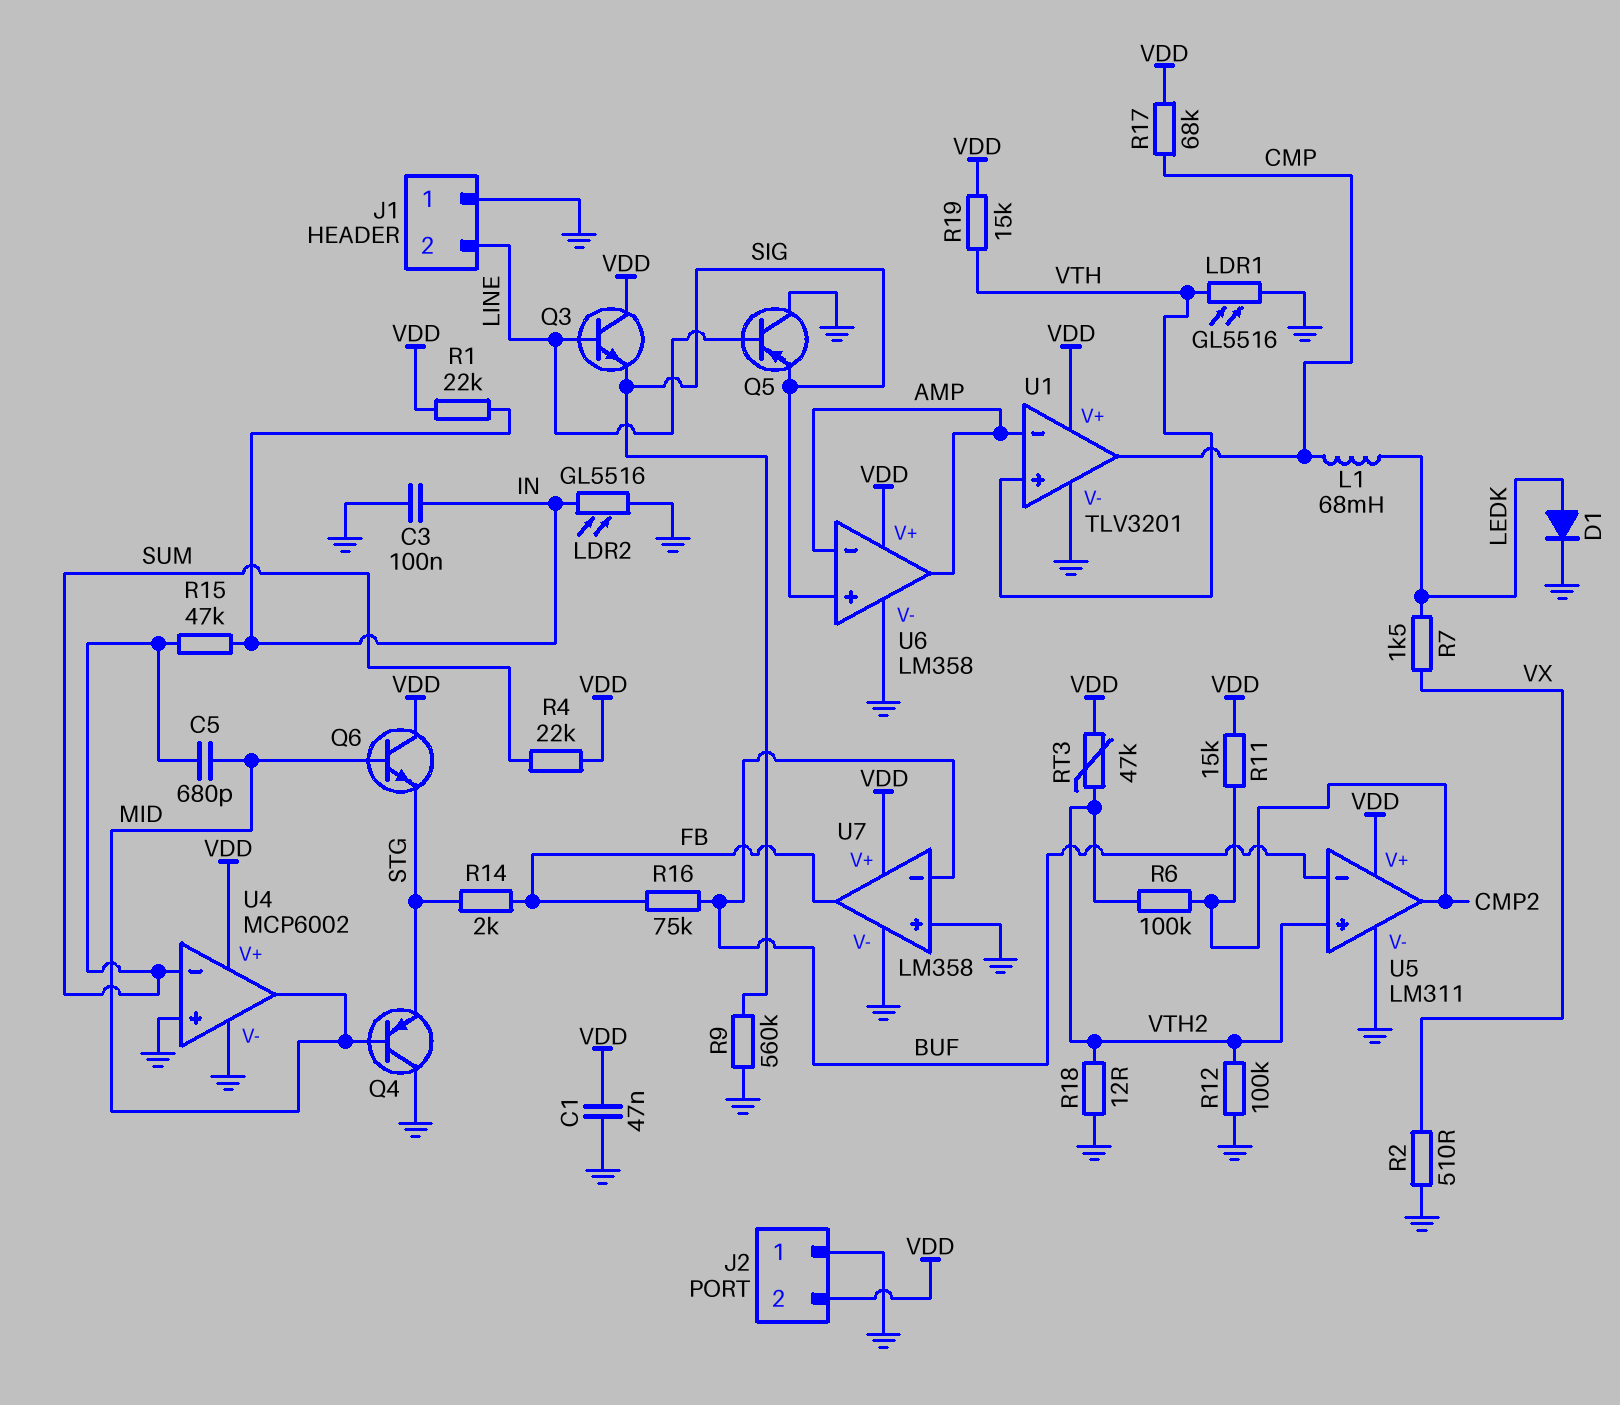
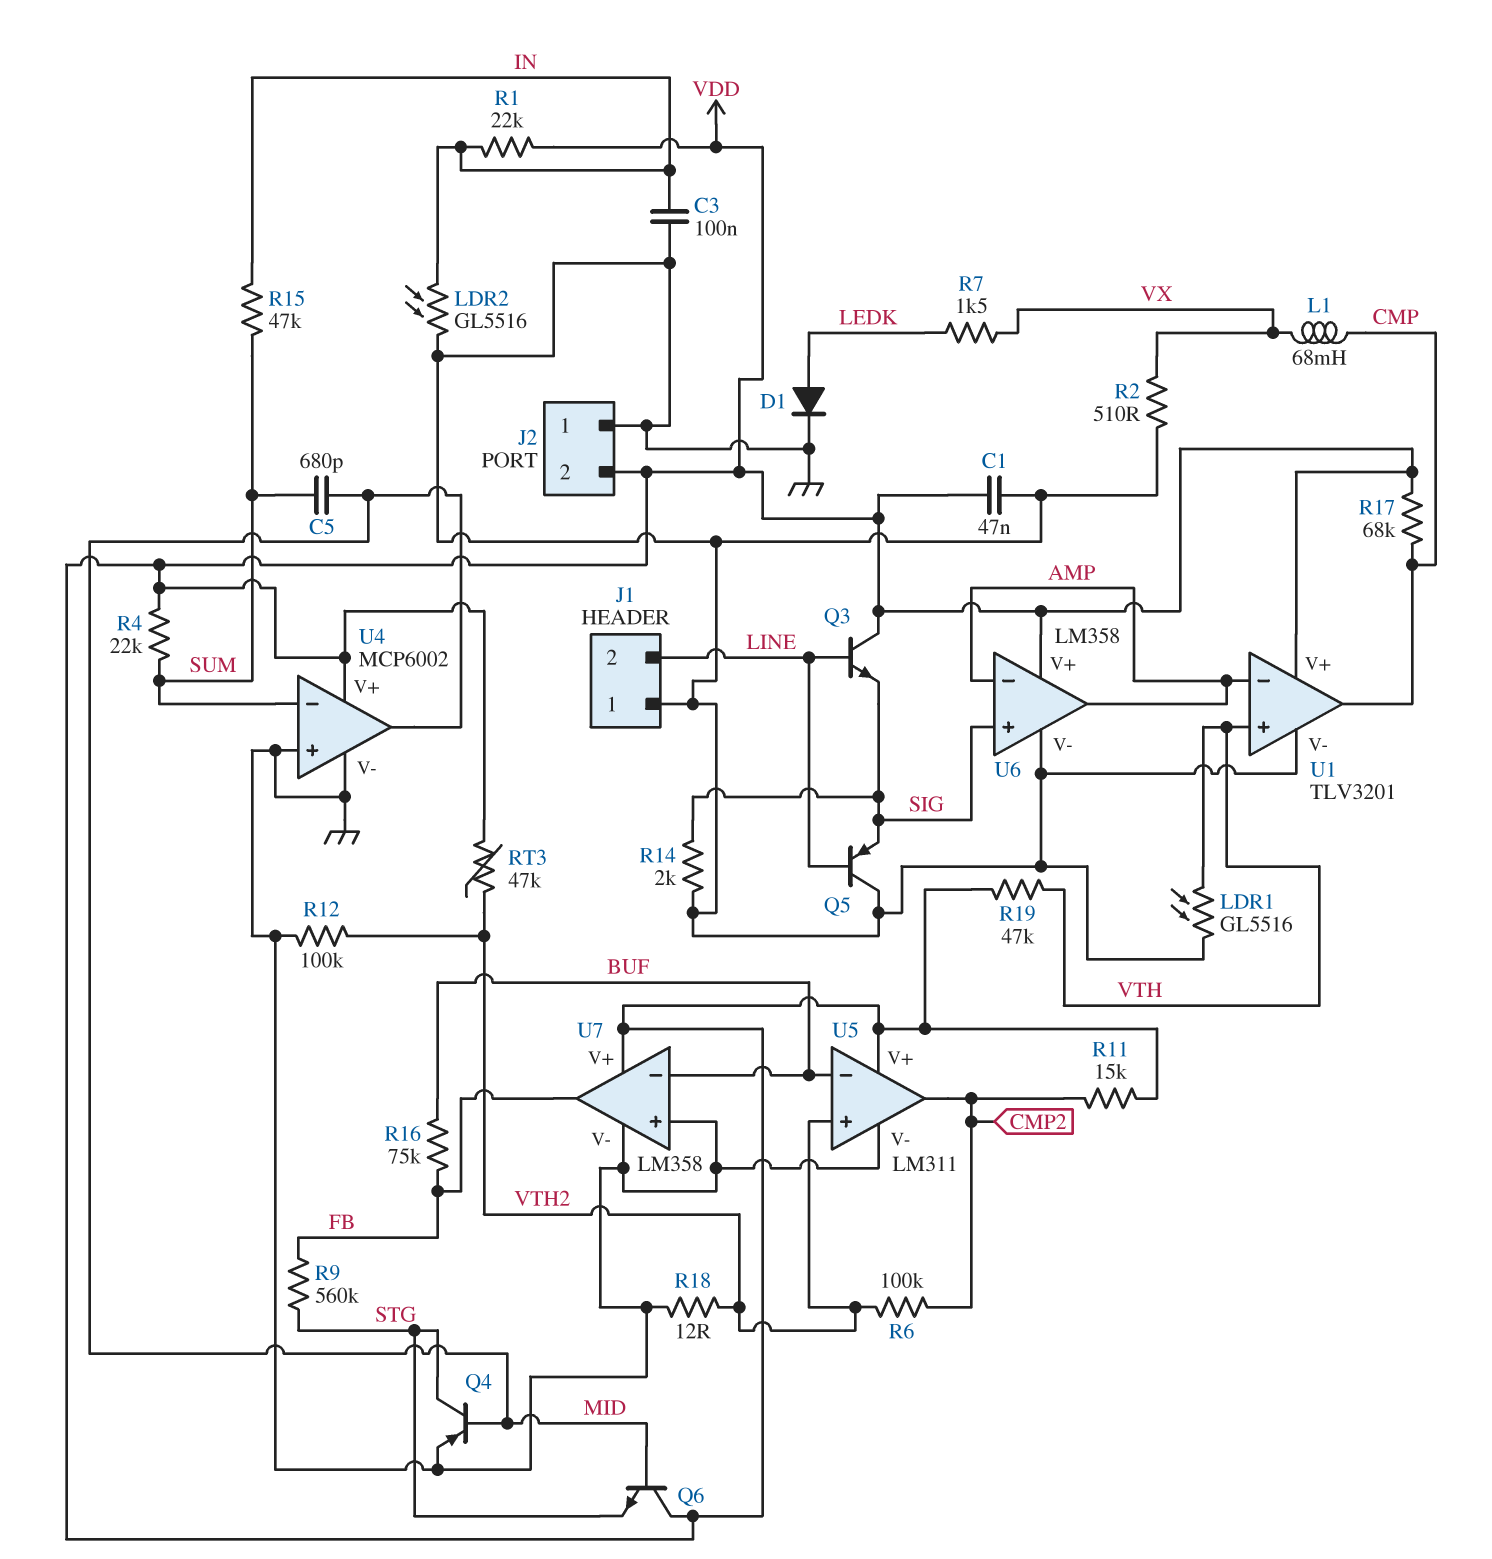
L1: 68mH (CMP, LEDK) -> 68mH (CMP, VX)
Q4: PNP (B MID, C GND, E STG) -> PNP (B MID, C STG, E GND)
R9: 560k (GND, SIG) -> 560k (FB, STG)
R14: 2k (FB, STG) -> 2k (GND, SIG)
R19: 15k (VDD, VTH) -> 47k (VDD, VTH)

